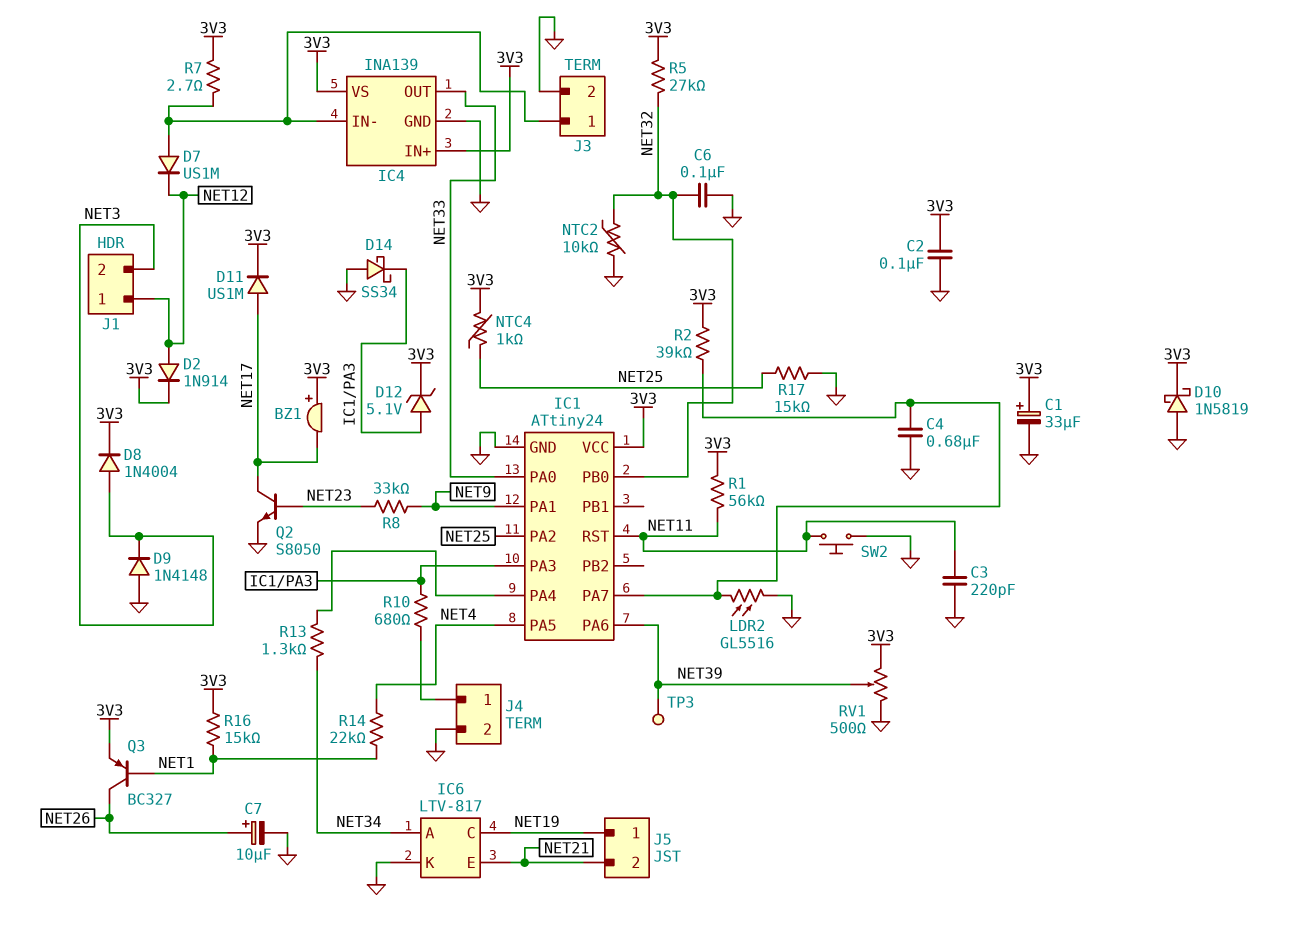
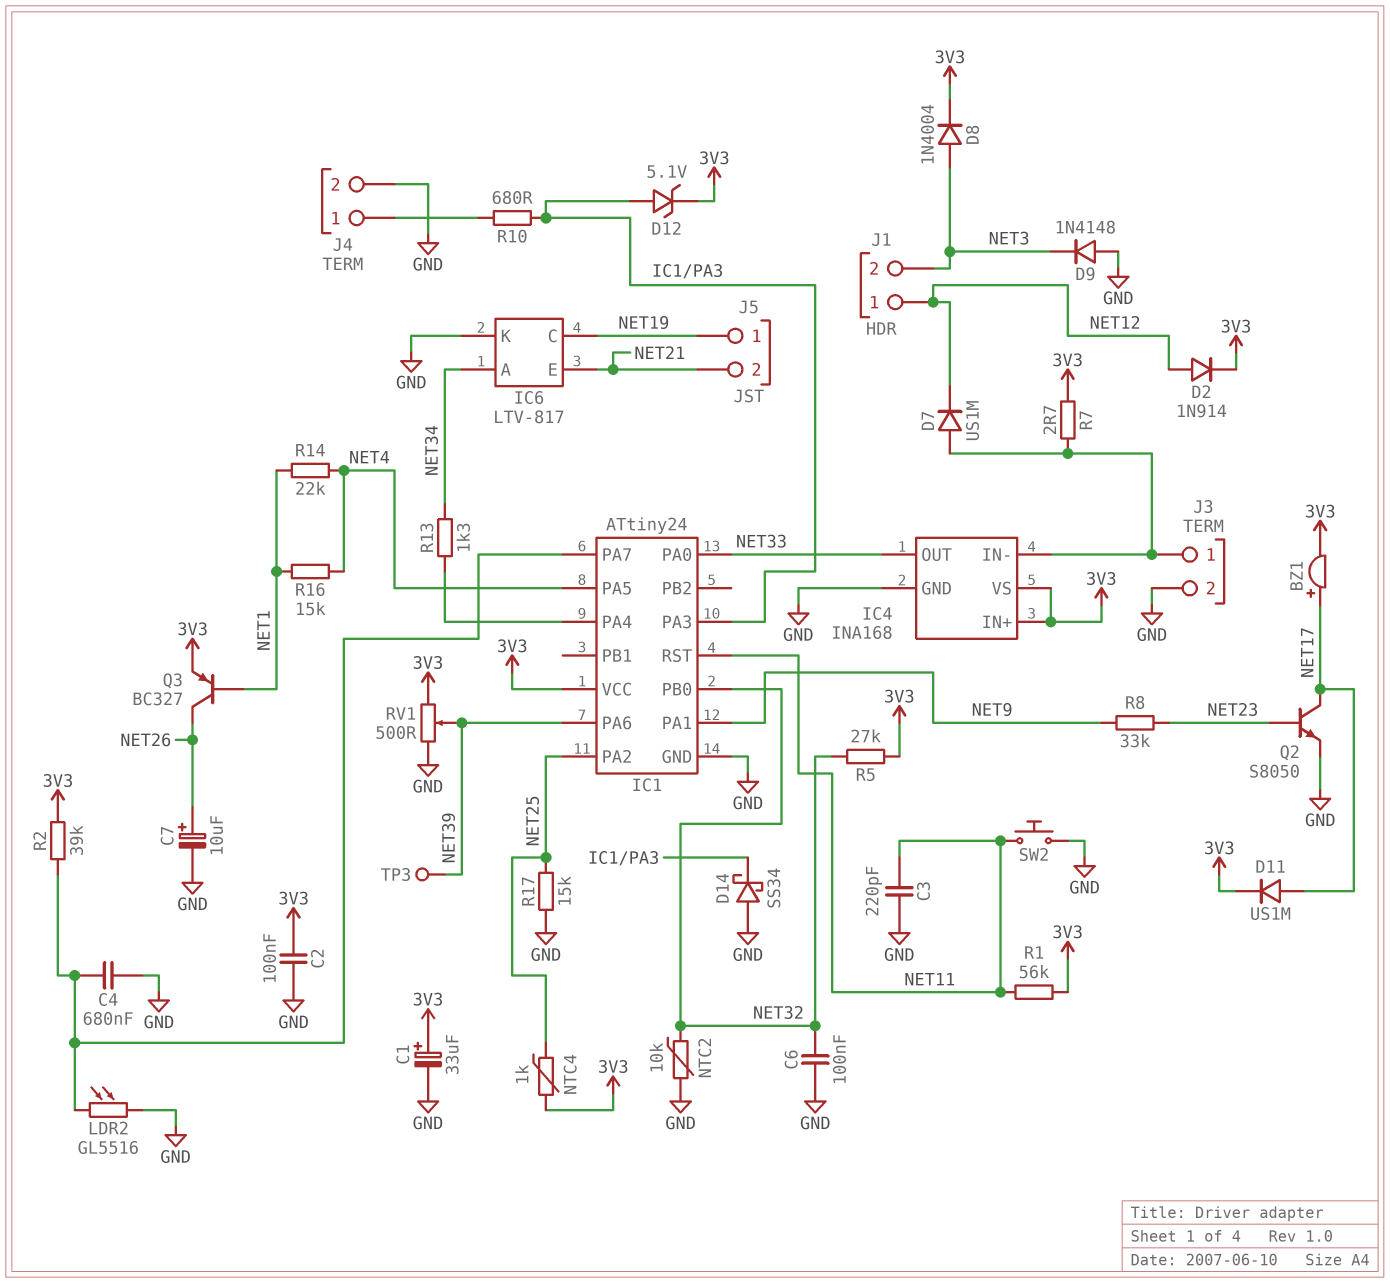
BZ1: buzzer (plus 3V3, minus NET17) -> buzzer (plus NET17, minus 3V3)
D10: schottky 1N5819 (A GND, K 3V3) -> none
IC4: INA139 -> INA168
R16: 15k (3V3, NET1) -> 15k (NET1, NET4)

